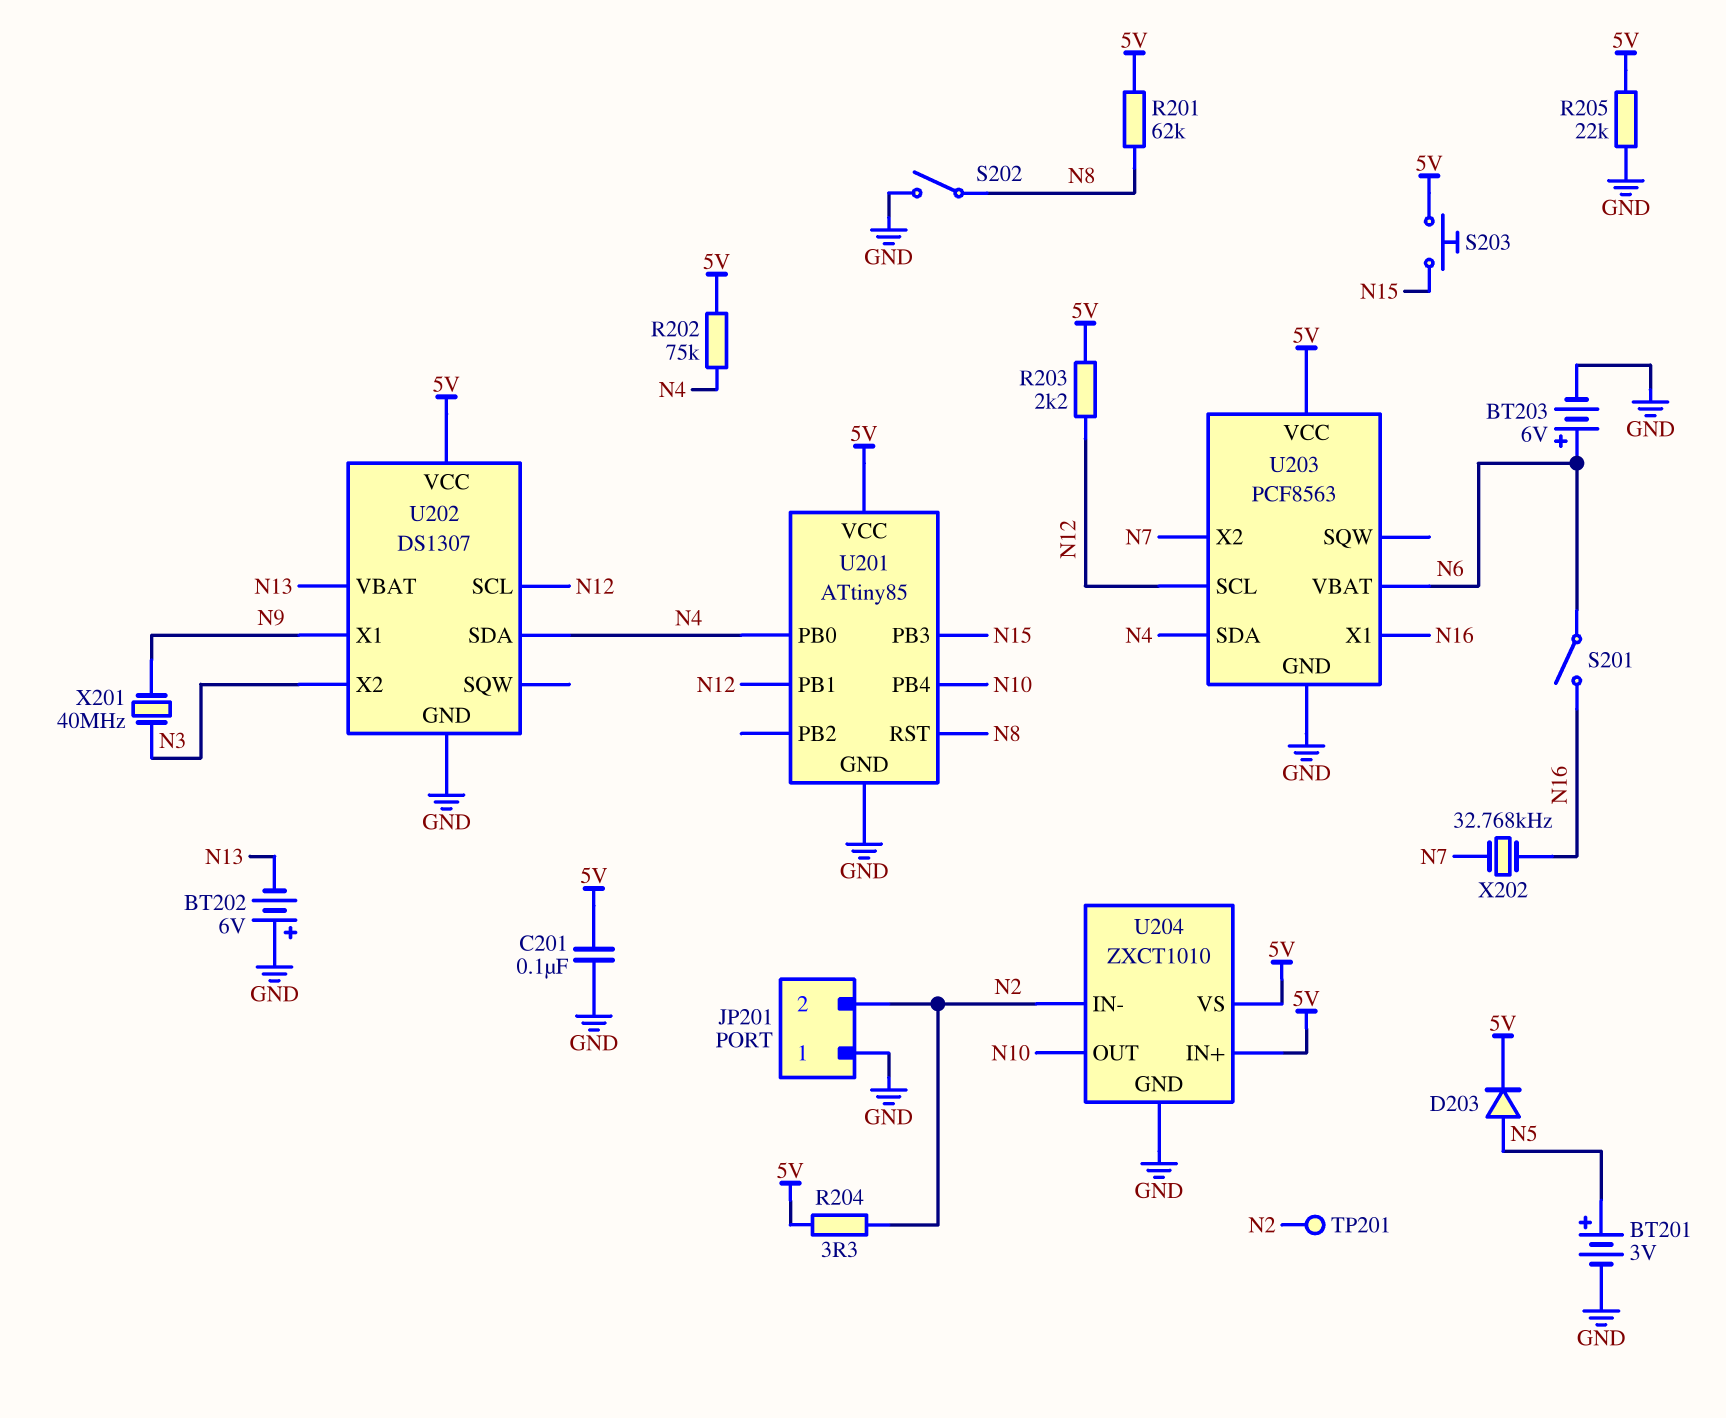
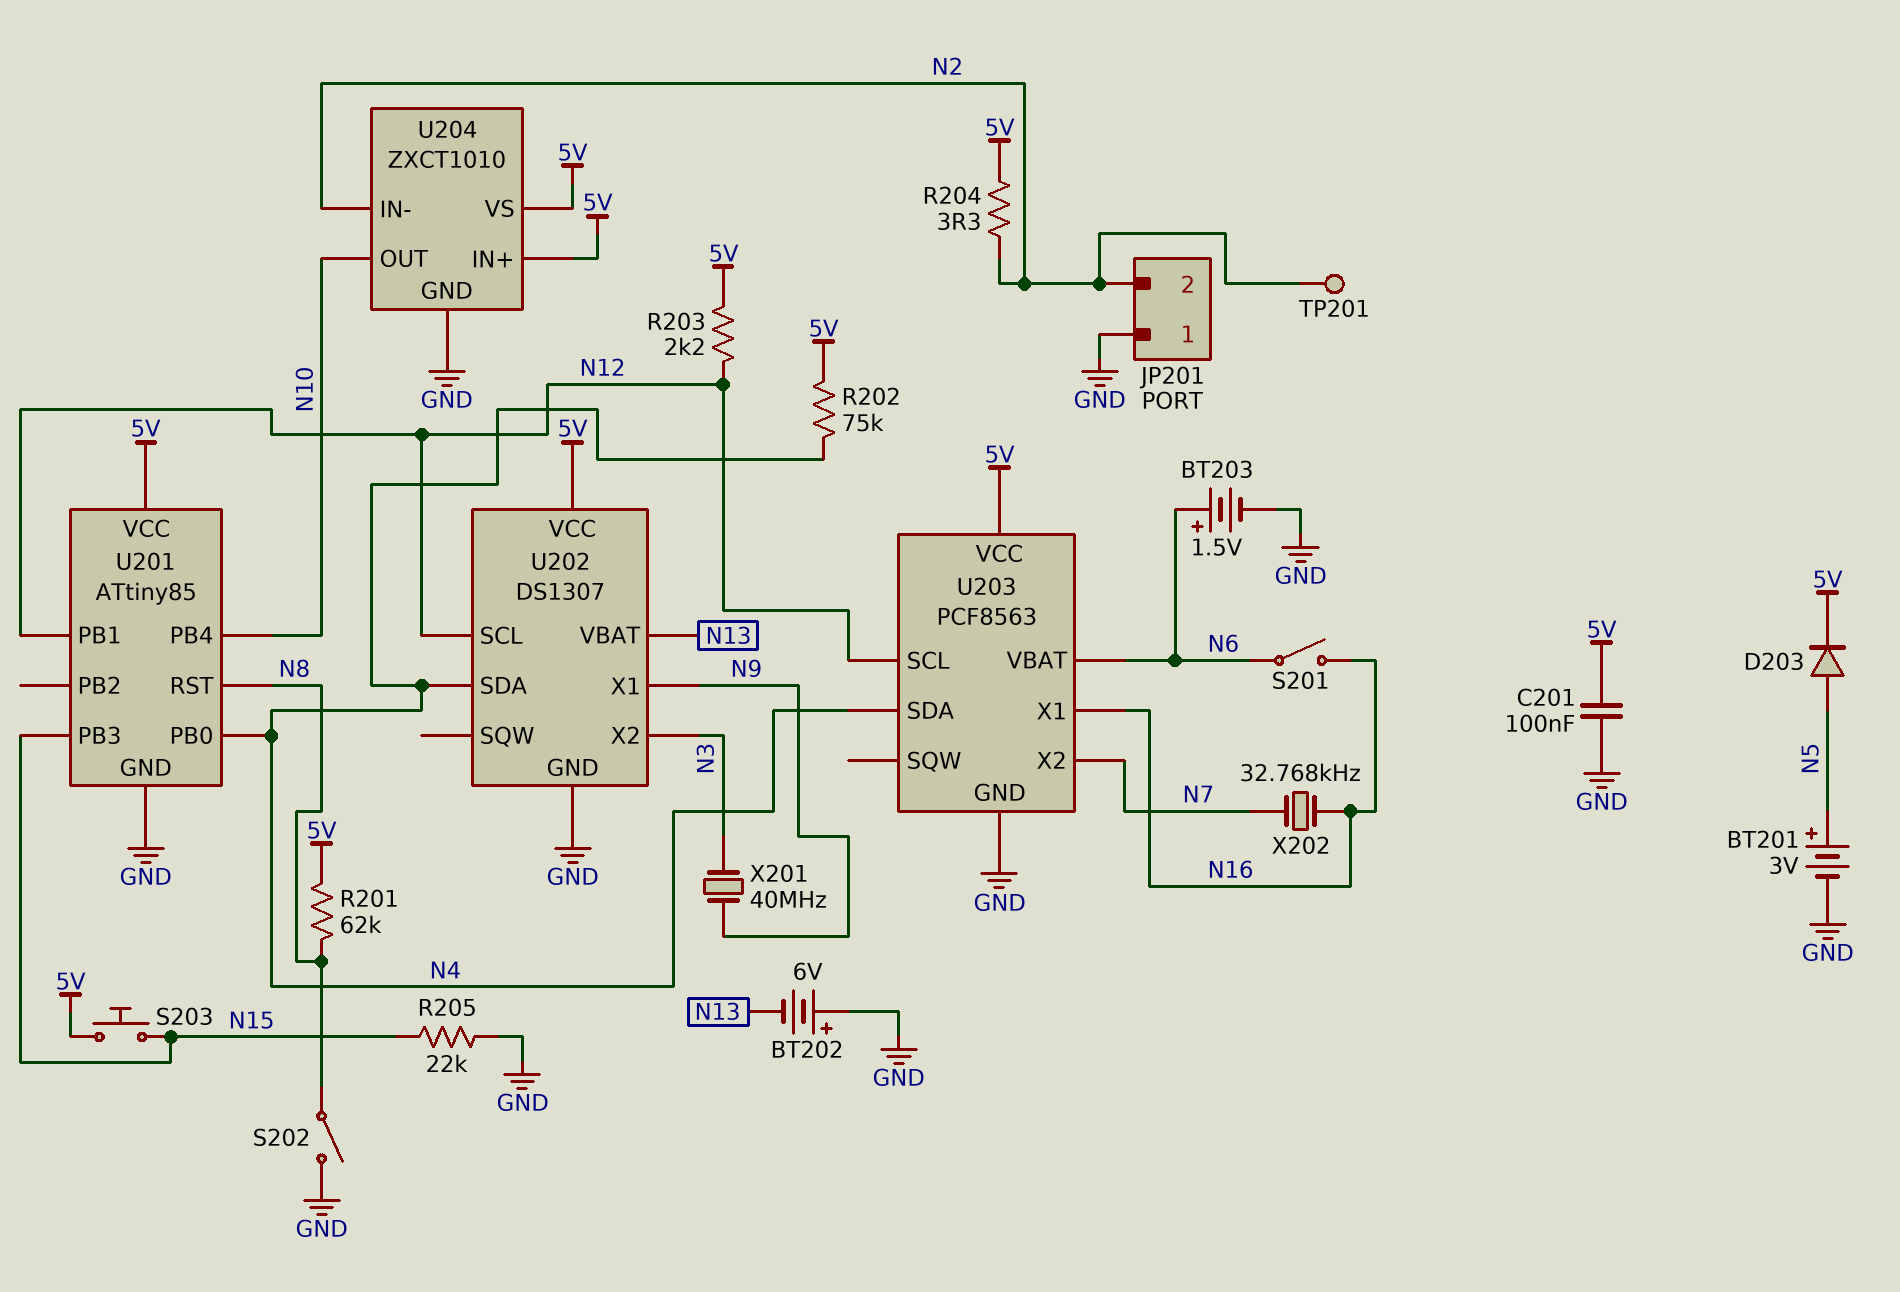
BT203: 6V (plus N6, minus GND) -> 1.5V (plus N6, minus GND)
R205: 22k (5V, GND) -> 22k (GND, N15)

